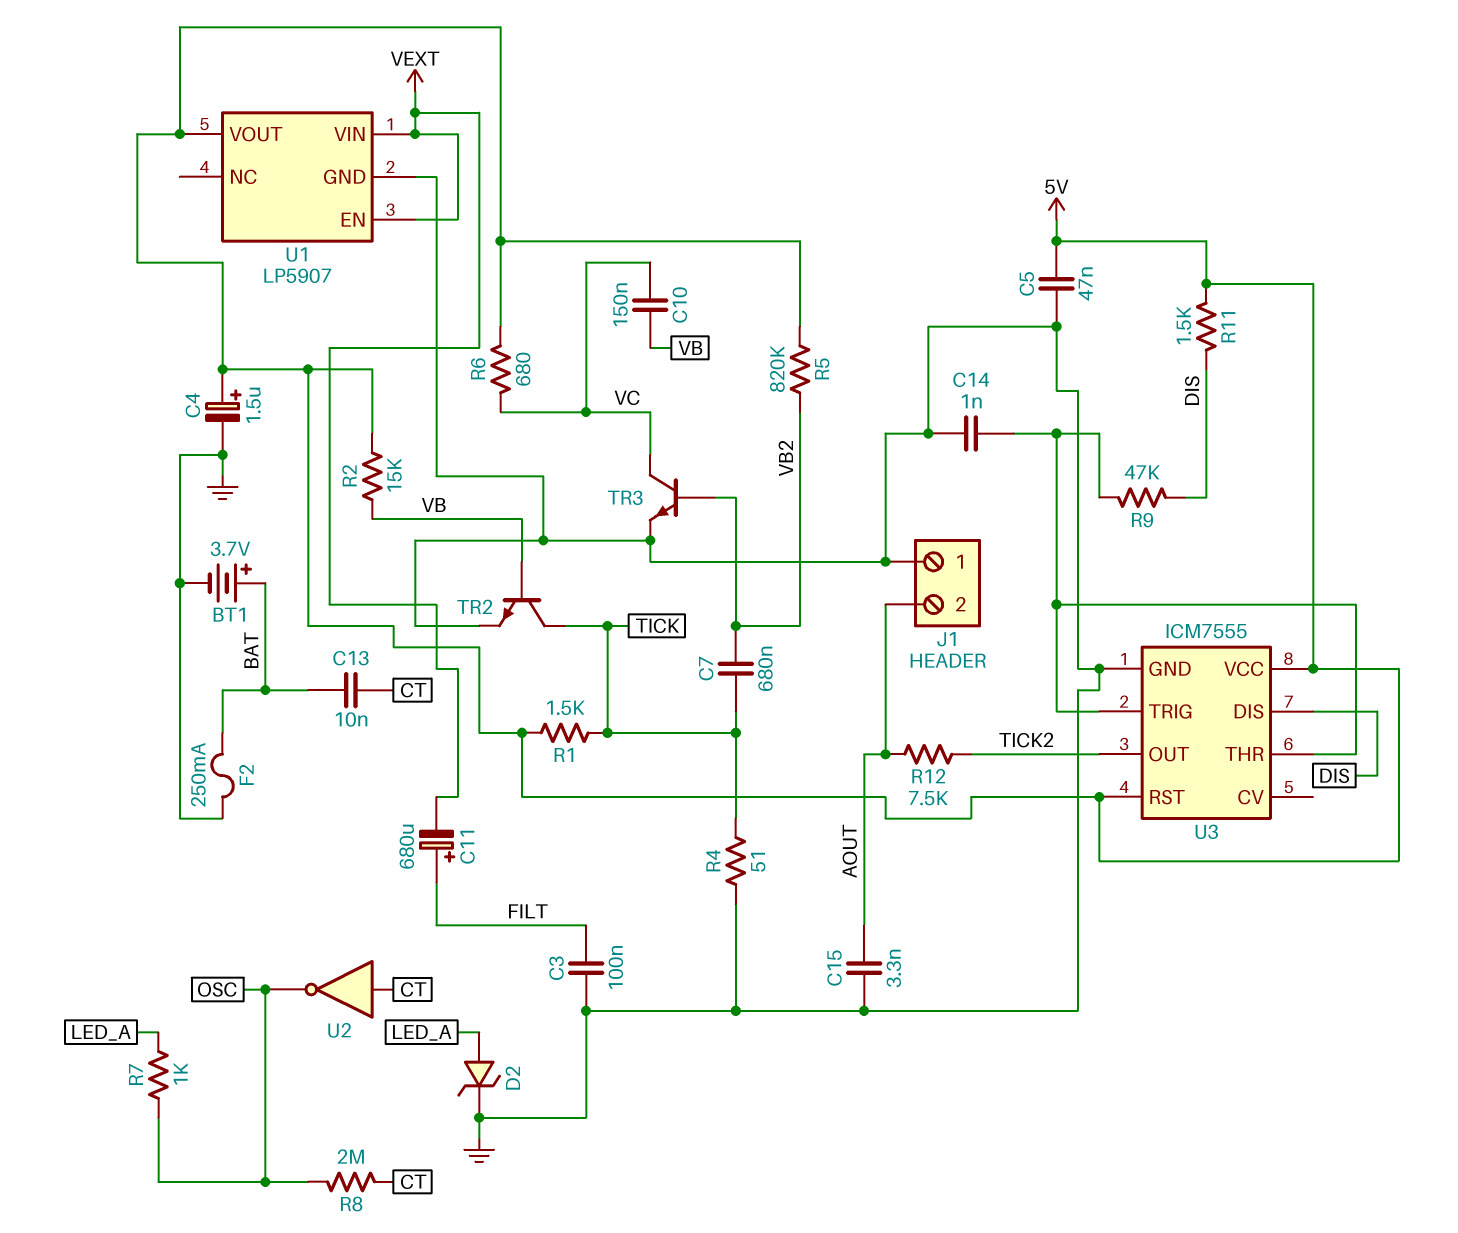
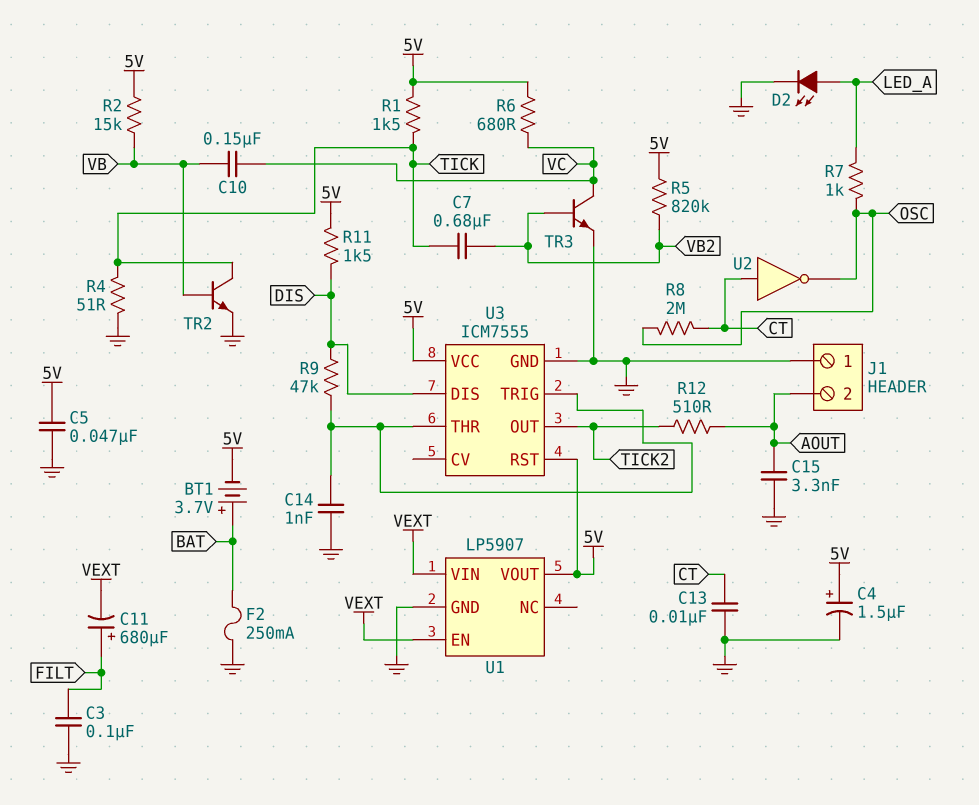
BT1: 3.7V (plus BAT, minus GND) -> 3.7V (plus BAT, minus 5V)
C13: 10nF (BAT, CT) -> 10nF (CT, GND)
D2: zener (A LED_A, K GND) -> LED (A LED_A, K GND)
R12: 7.5k (AOUT, TICK2) -> 510 (AOUT, TICK2)

